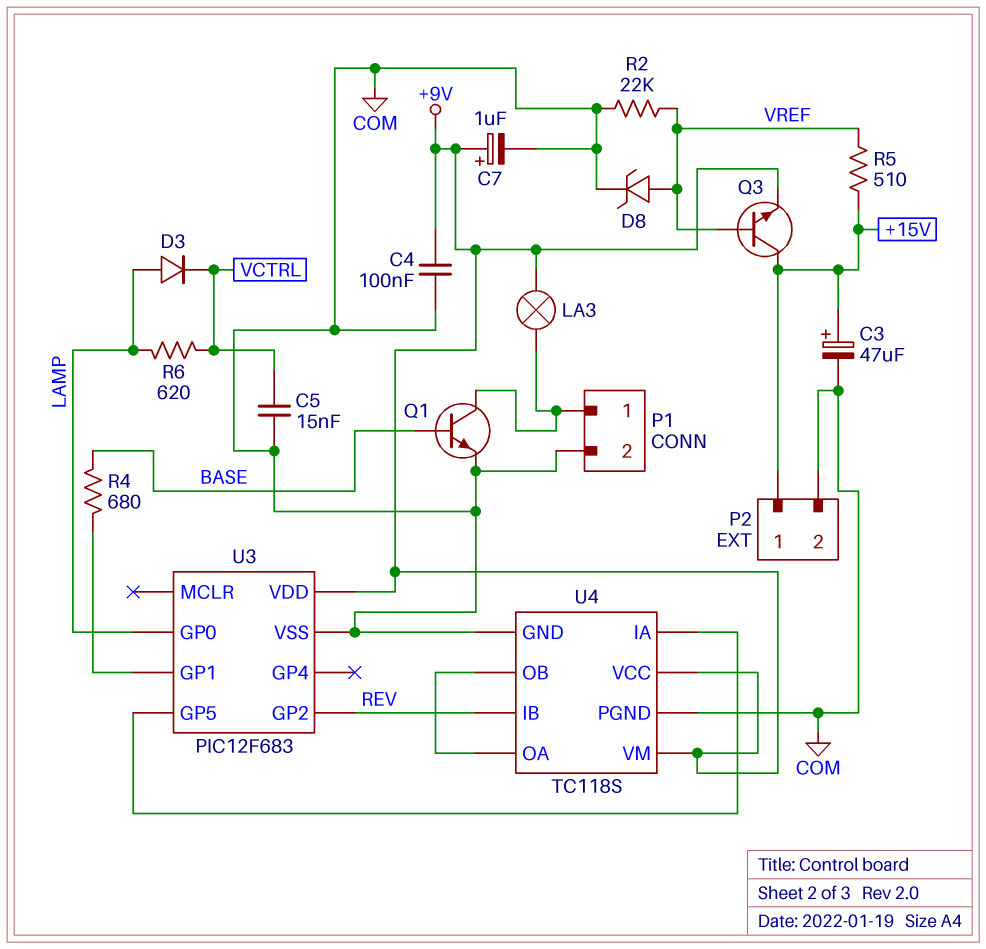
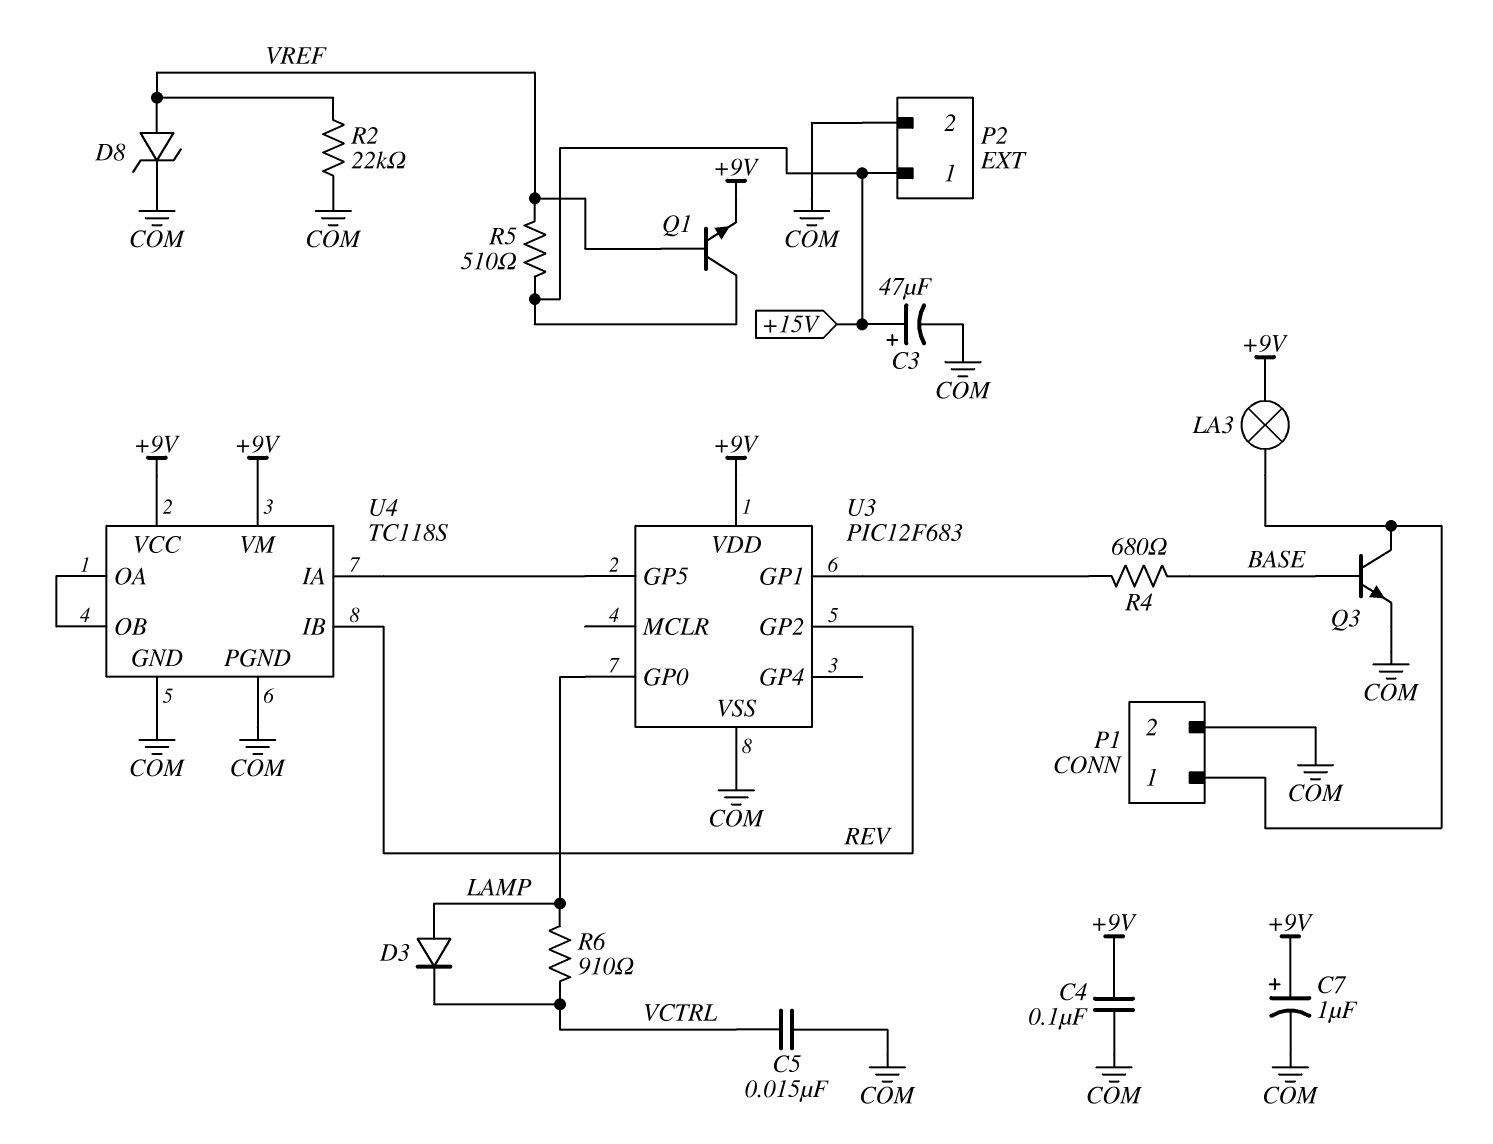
Q1: NPN (B BASE, C P1/1, E COM) -> NPN (B VREF, C +15V, E +9V)
Q3: NPN (B VREF, C +15V, E +9V) -> NPN (B BASE, C P1/1, E COM)
R6: 620 (LAMP, VCTRL) -> 910 (LAMP, VCTRL)

